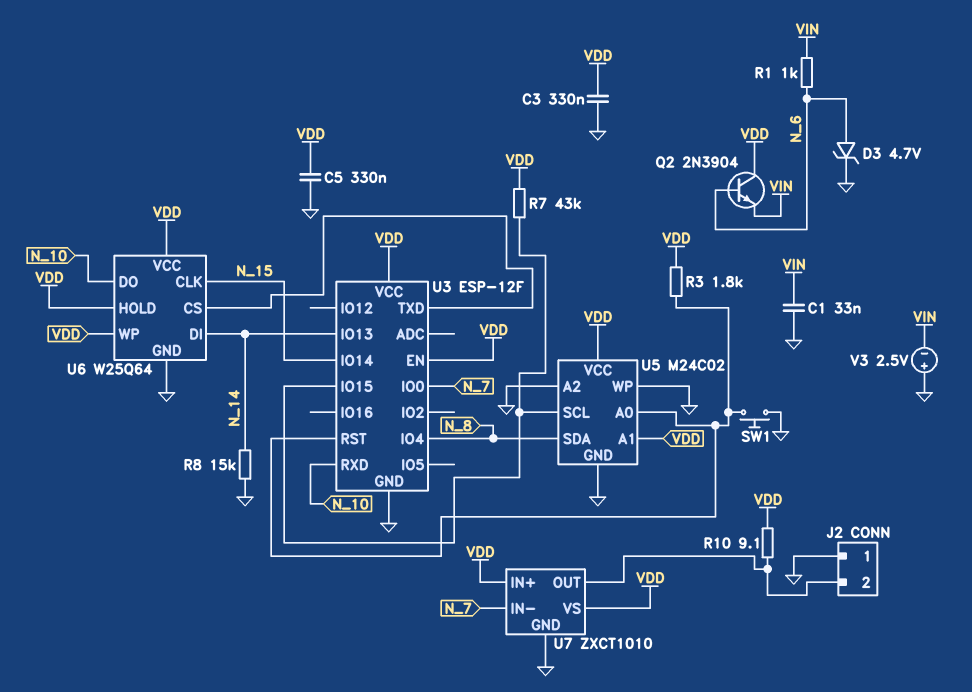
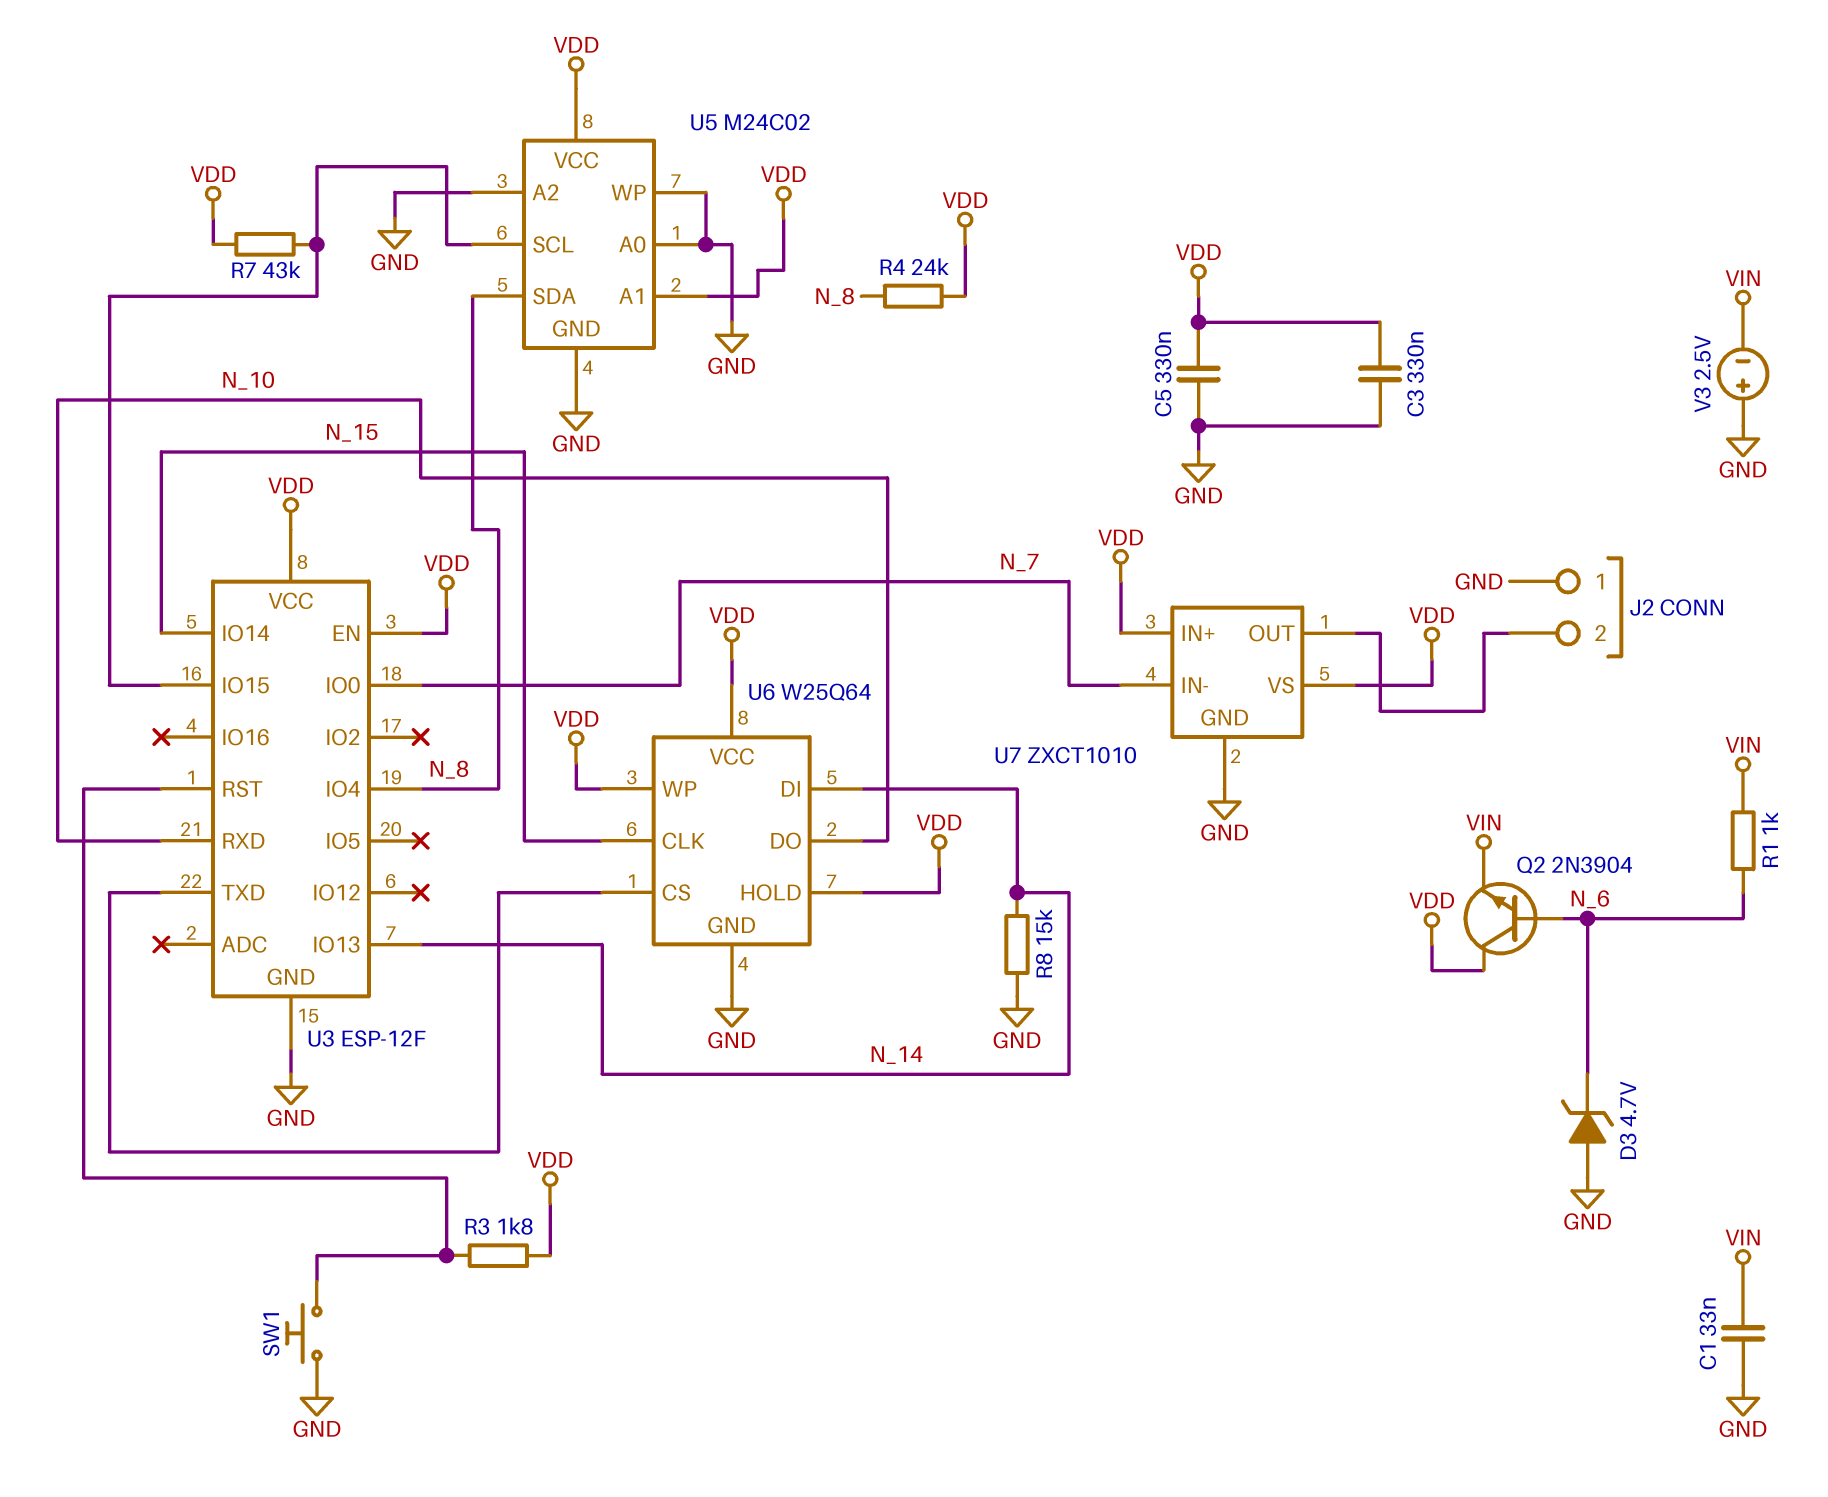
D3: zener 4.7V (A N_6, K GND) -> zener 4.7V (A GND, K N_6)
R4: none -> 24k (N_8, VDD)
R10: 9.1 (J2/2, VDD) -> none
U5 pin A0: U3/RST -> GND

